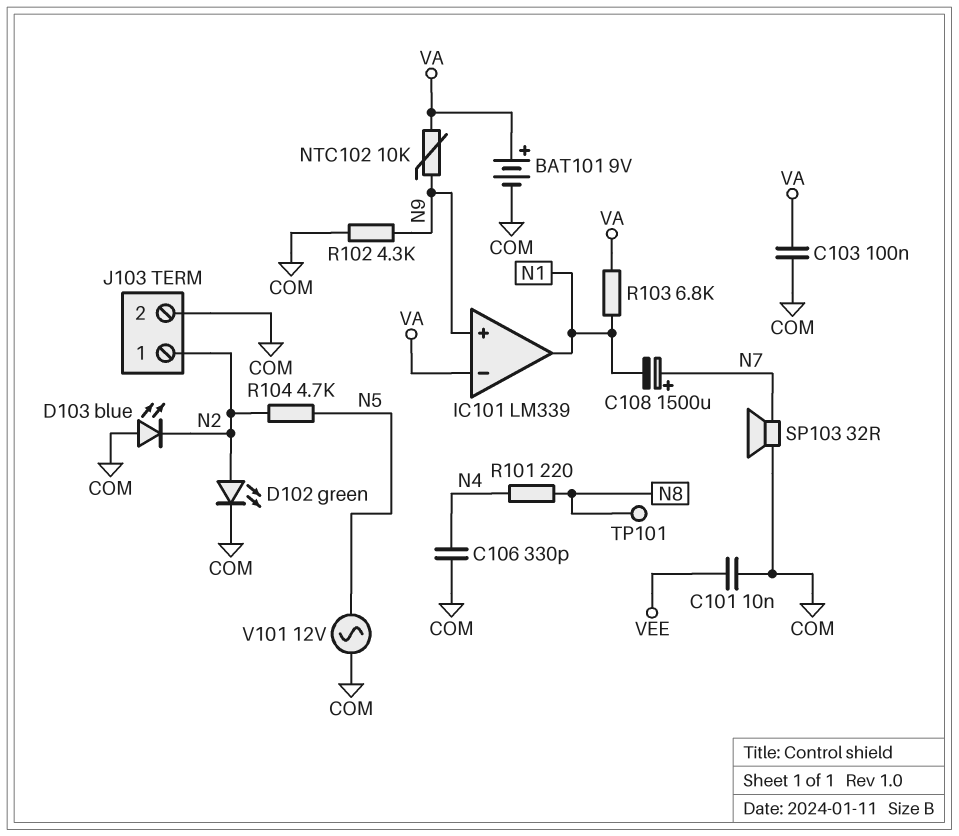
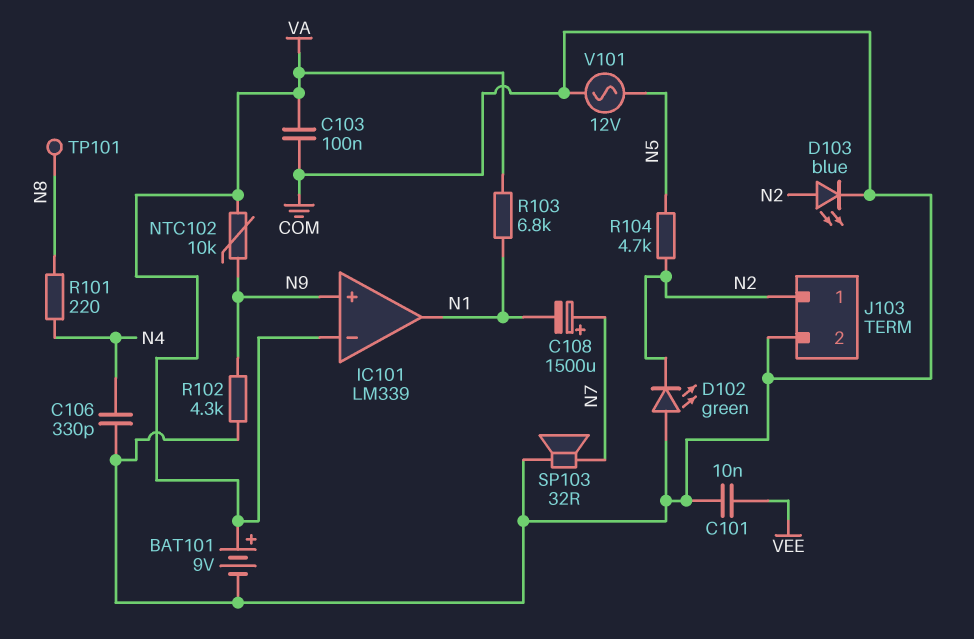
D102: LED green (A N2, K COM) -> LED green (A COM, K N2)
D103: LED blue (A COM, K N2) -> LED blue (A N2, K COM)

